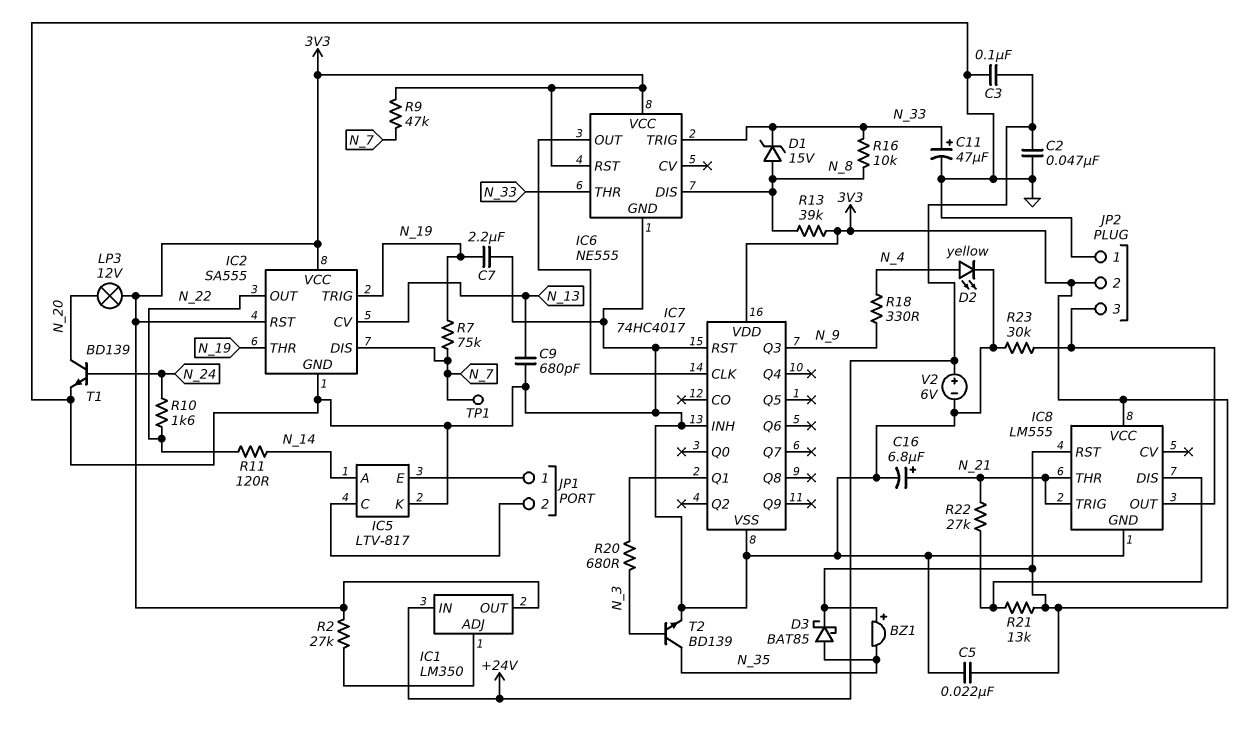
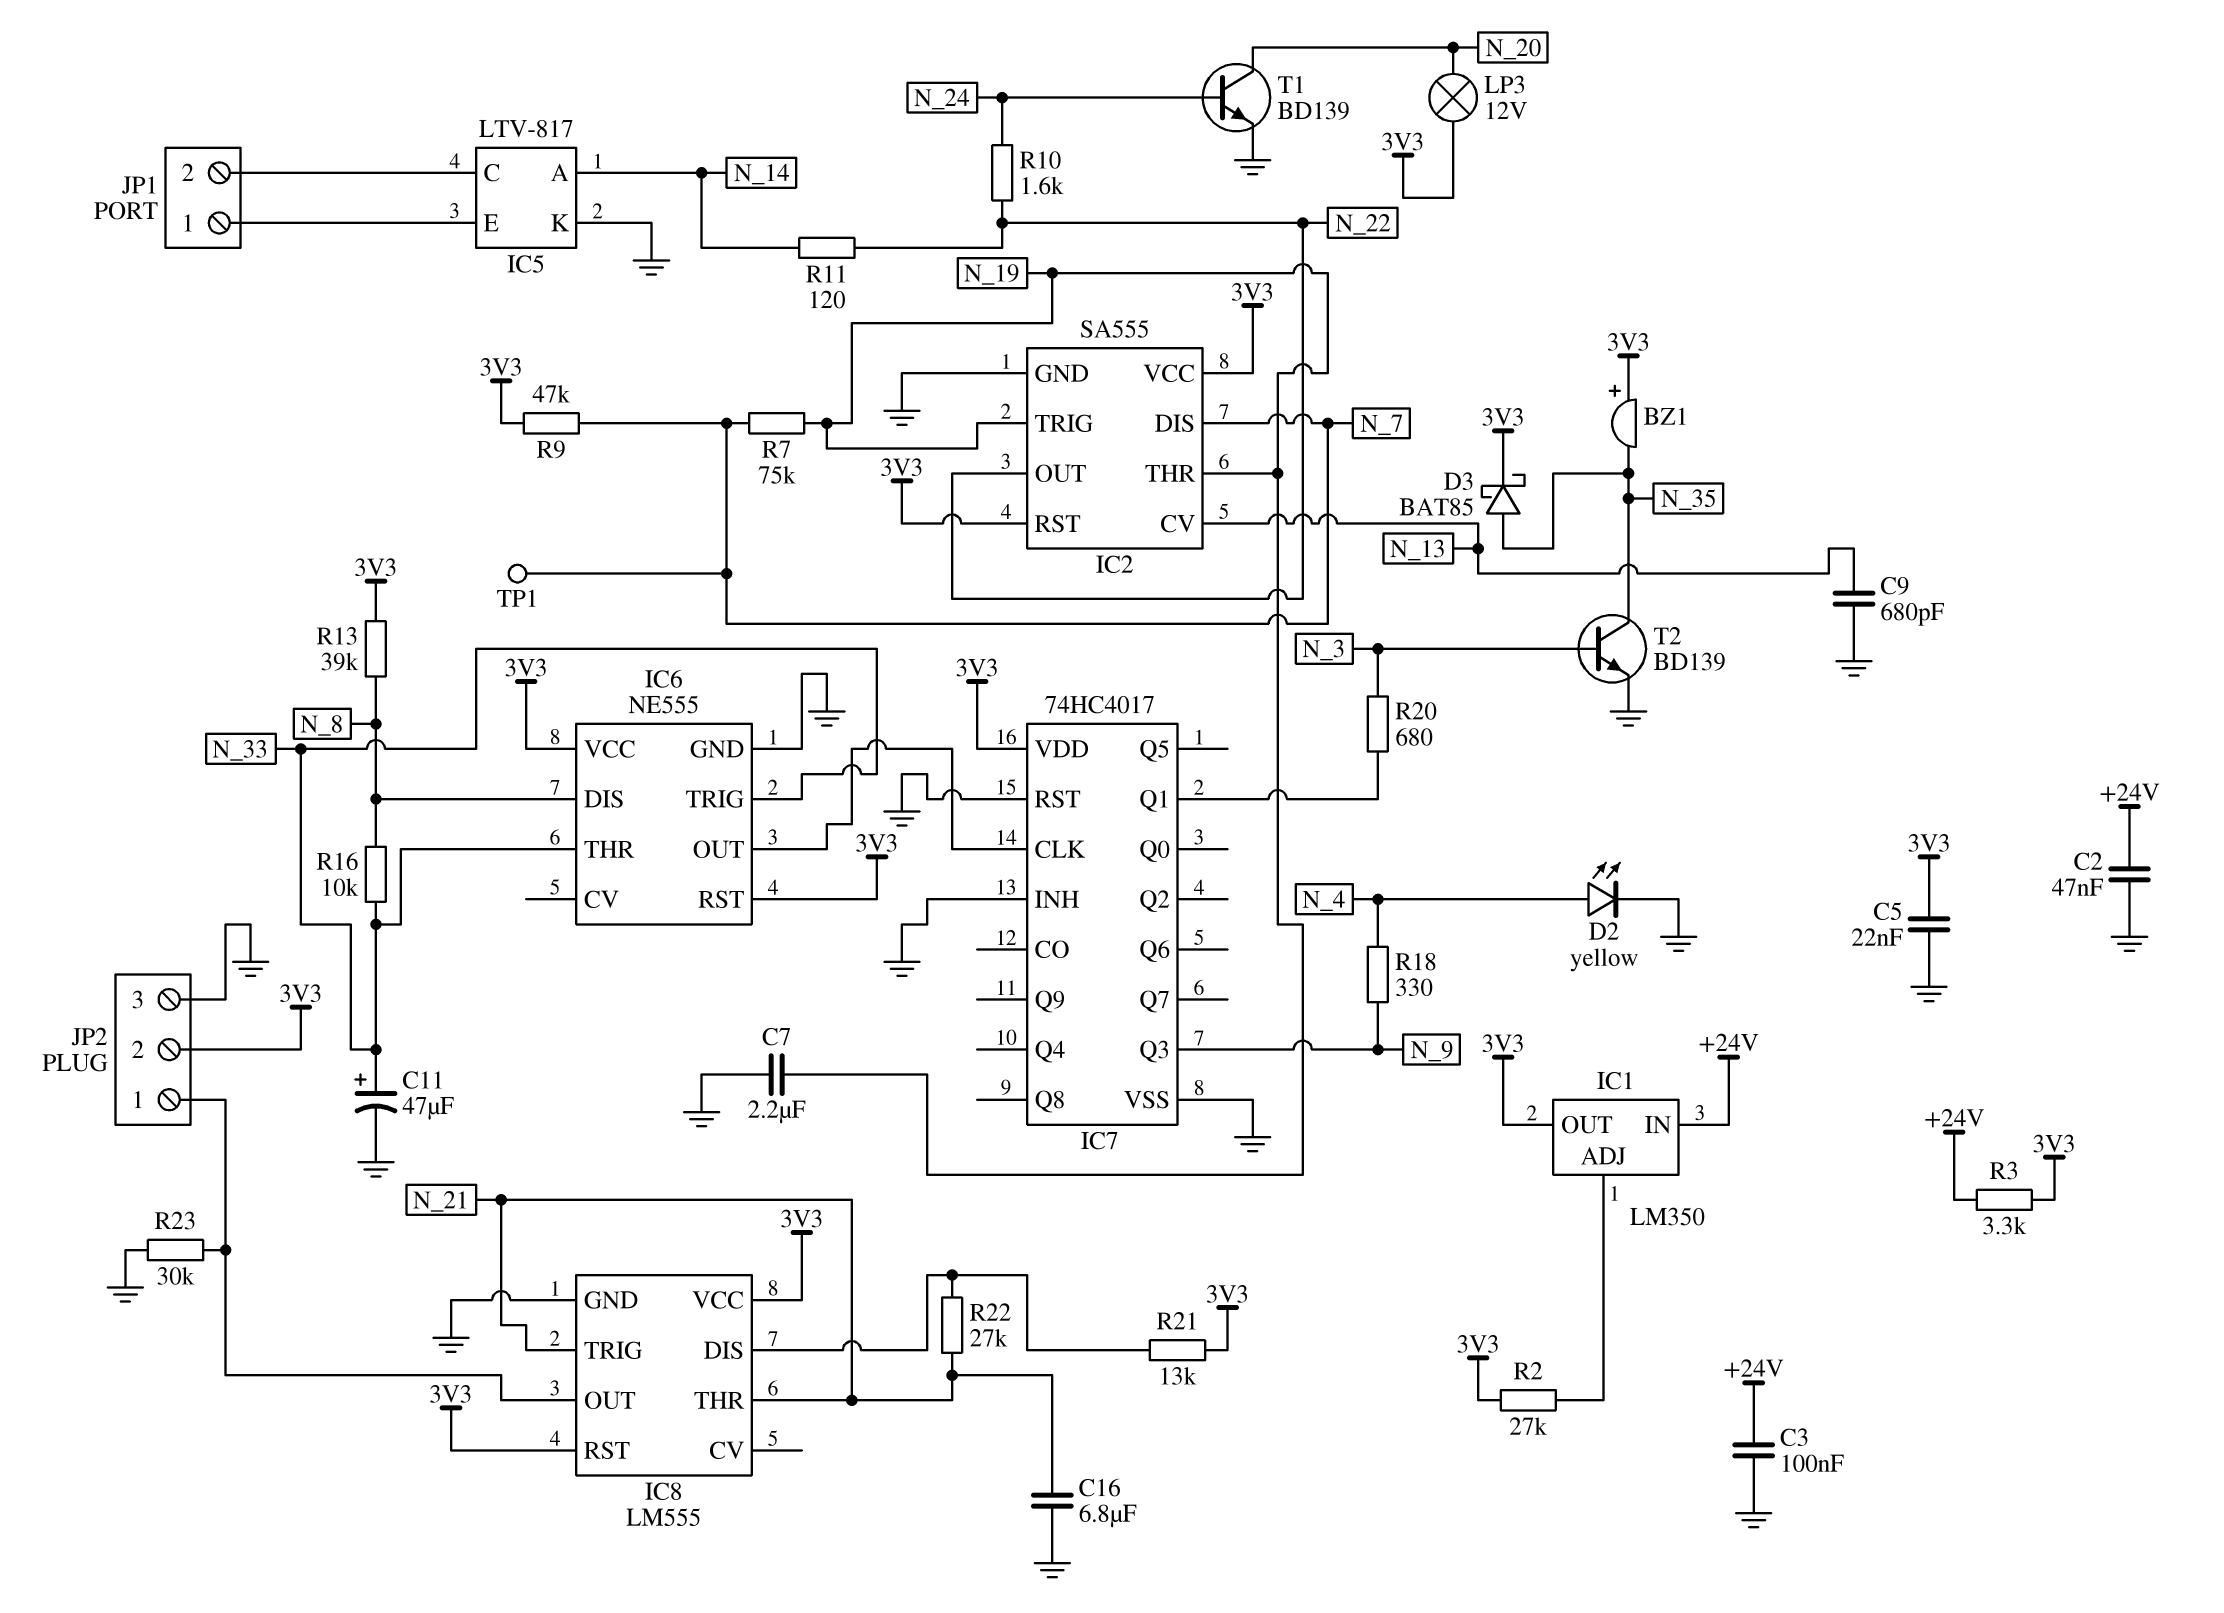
C16: 6.8uF (plus N_21, minus GND) -> 6.8uF (GND, N_21)
D1: zener 15V (A N_8, K N_33) -> none
JP2 pin 1: GND -> IC8/OUT
JP2 pin 3: IC8/OUT -> GND
R3: none -> 3.3k (+24V, 3V3)
V2: 6V (plus +24V, minus GND) -> none

